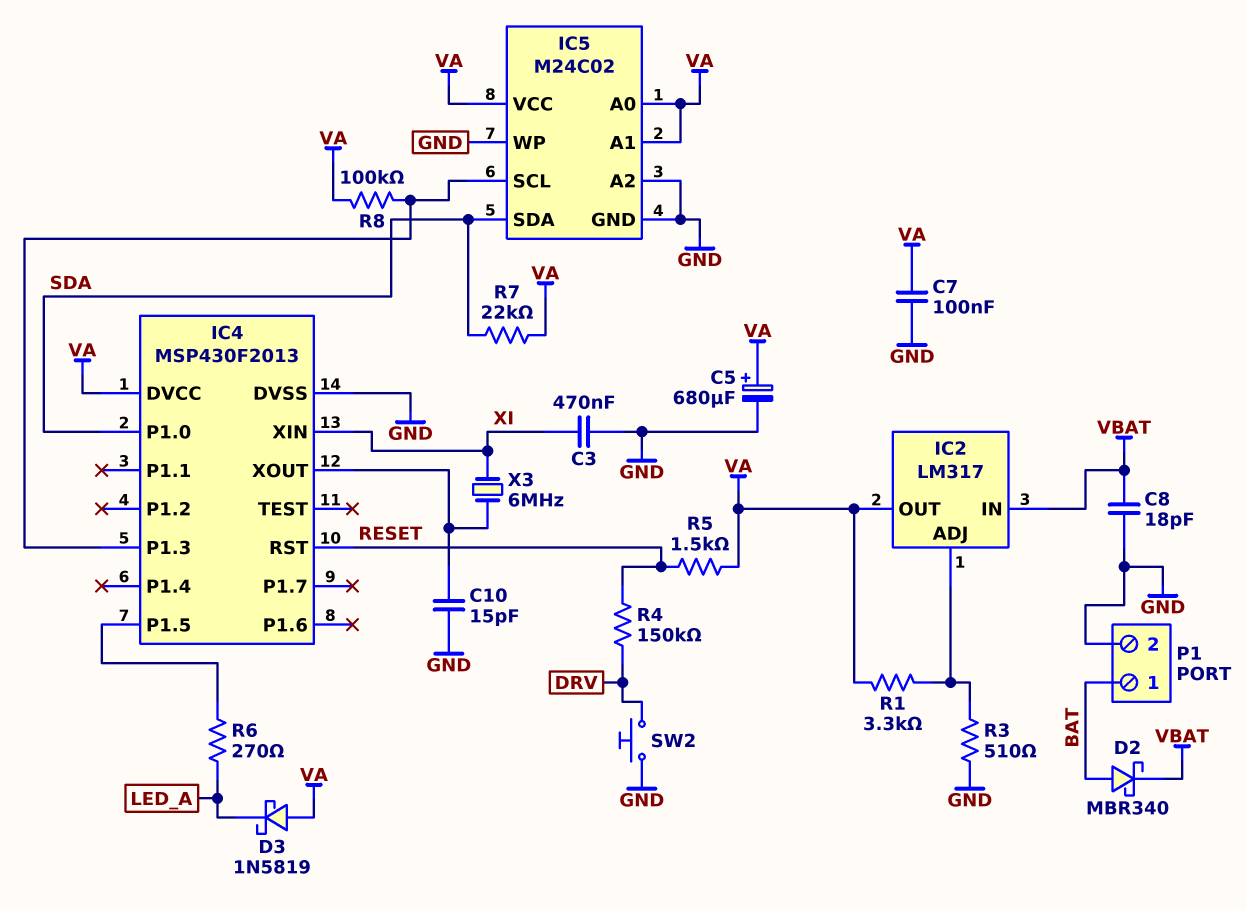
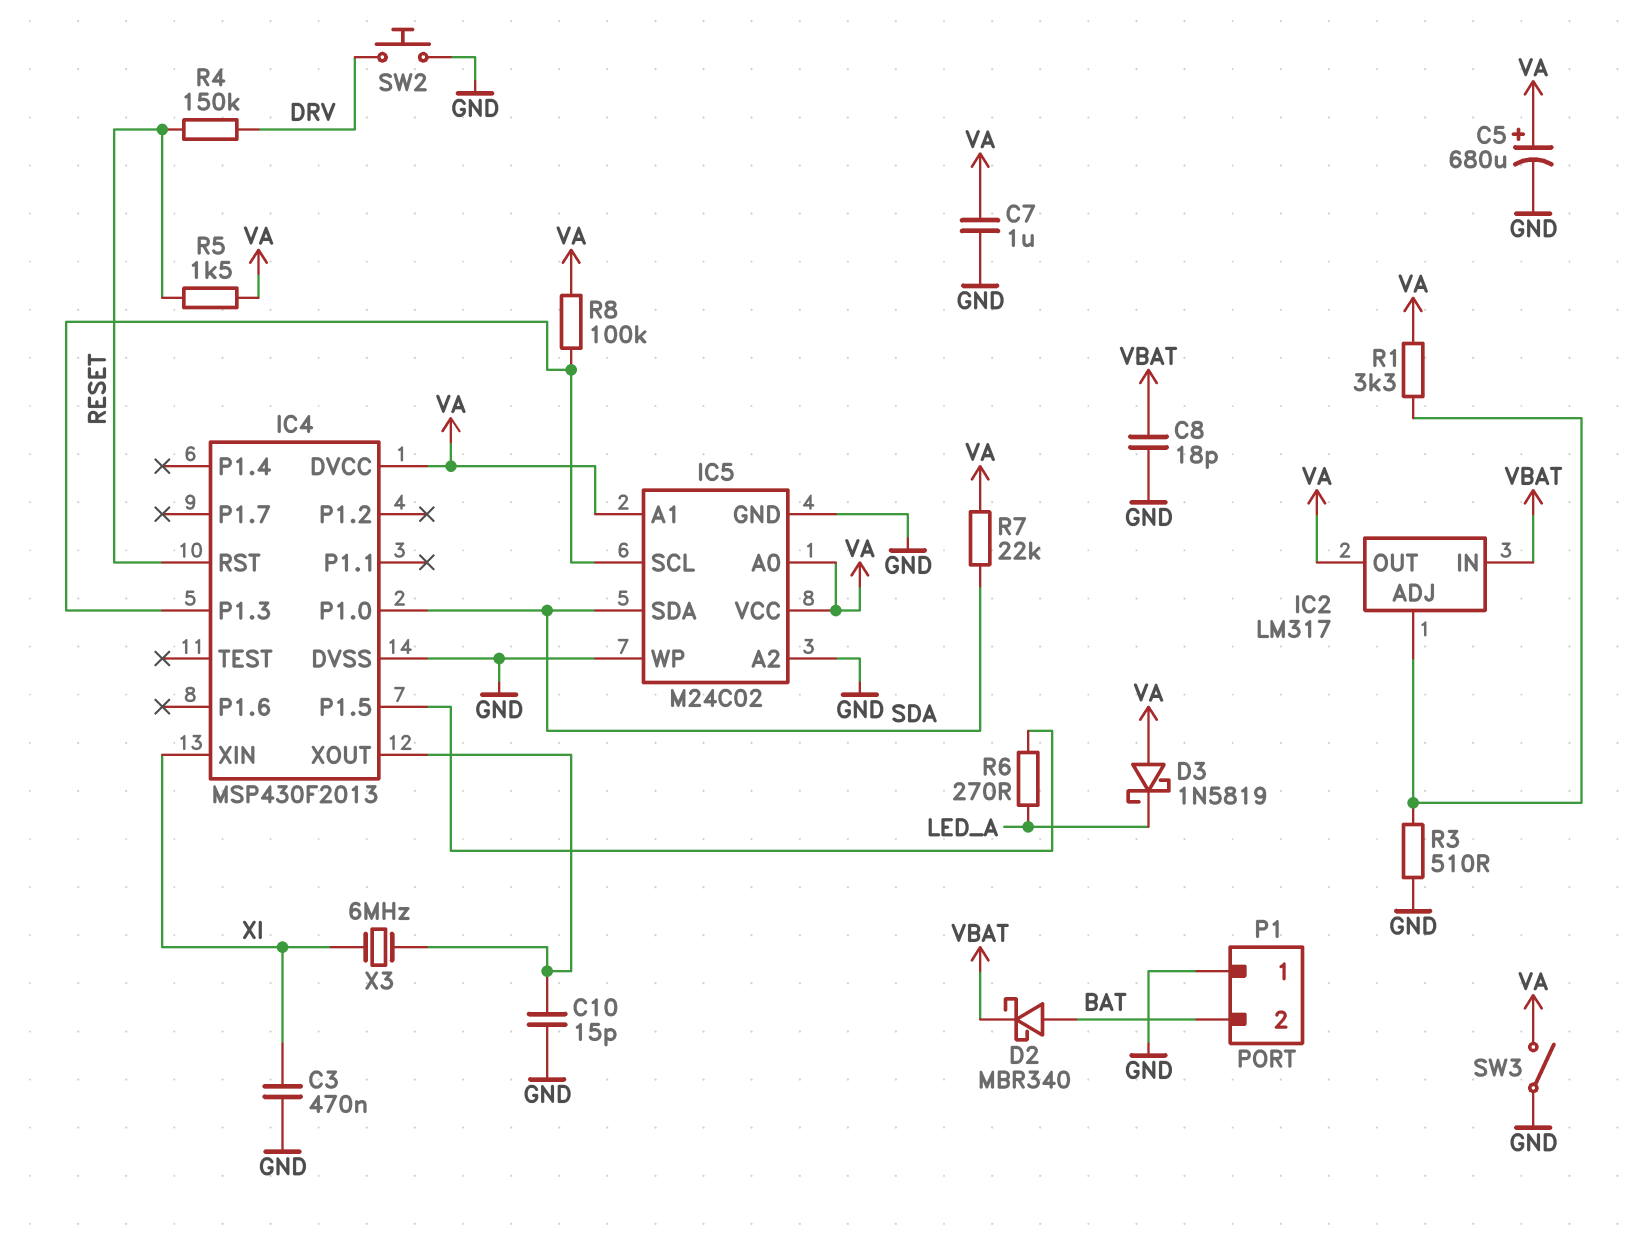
C7: 100nF (GND, VA) -> 1uF (GND, VA)
P1 pin 1: BAT -> GND
P1 pin 2: GND -> BAT
SW3: none -> switch (GND, VA)

